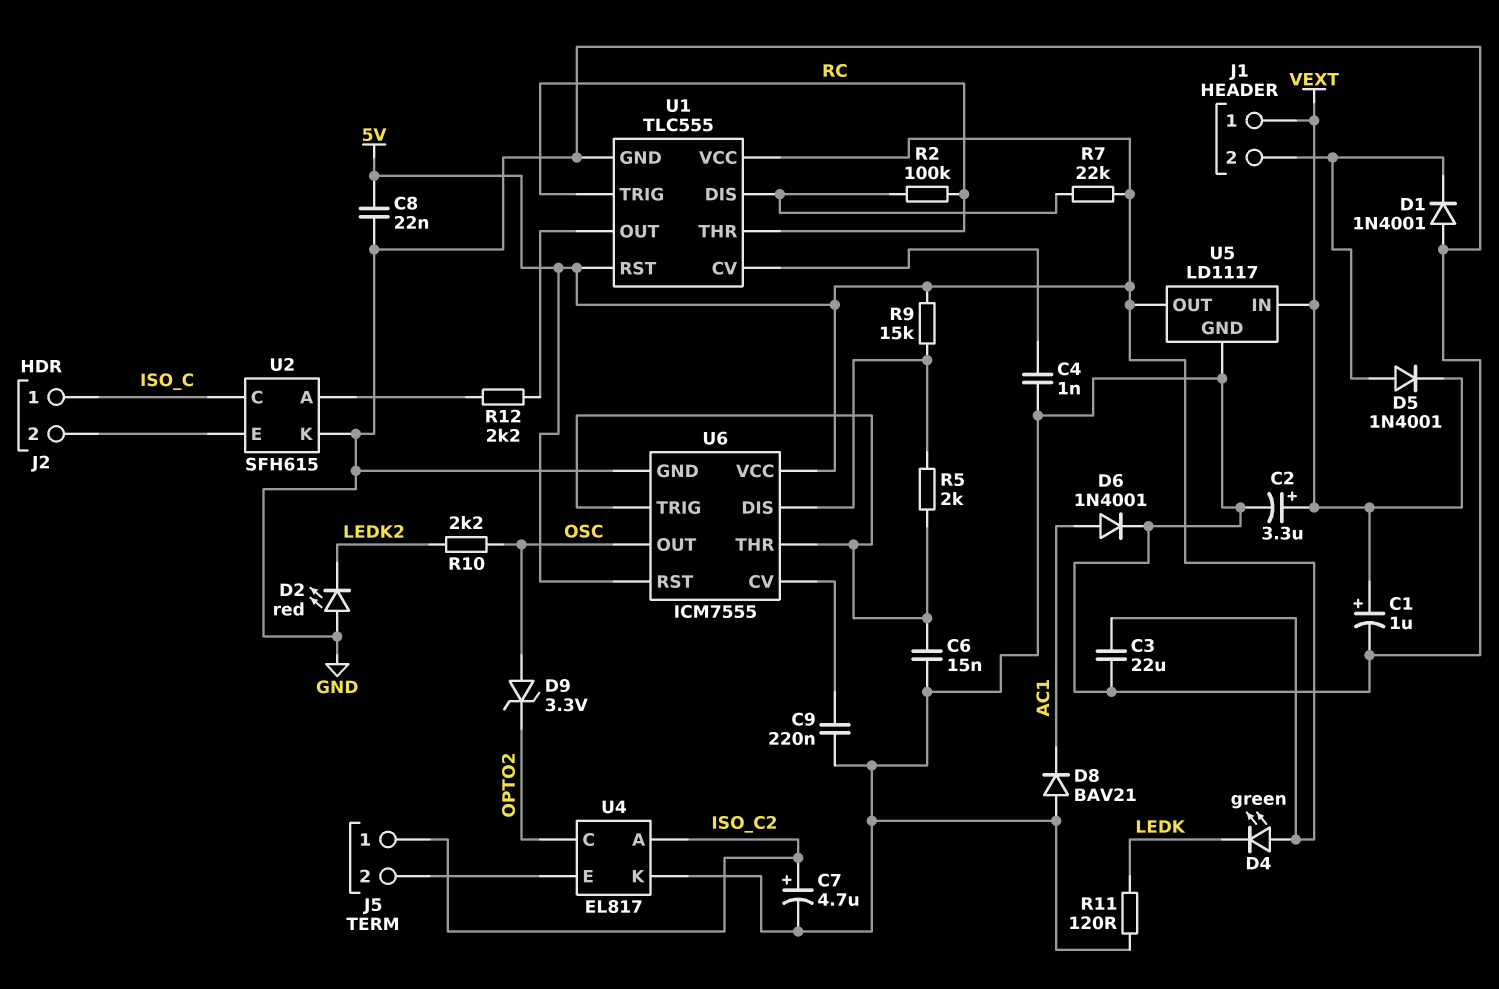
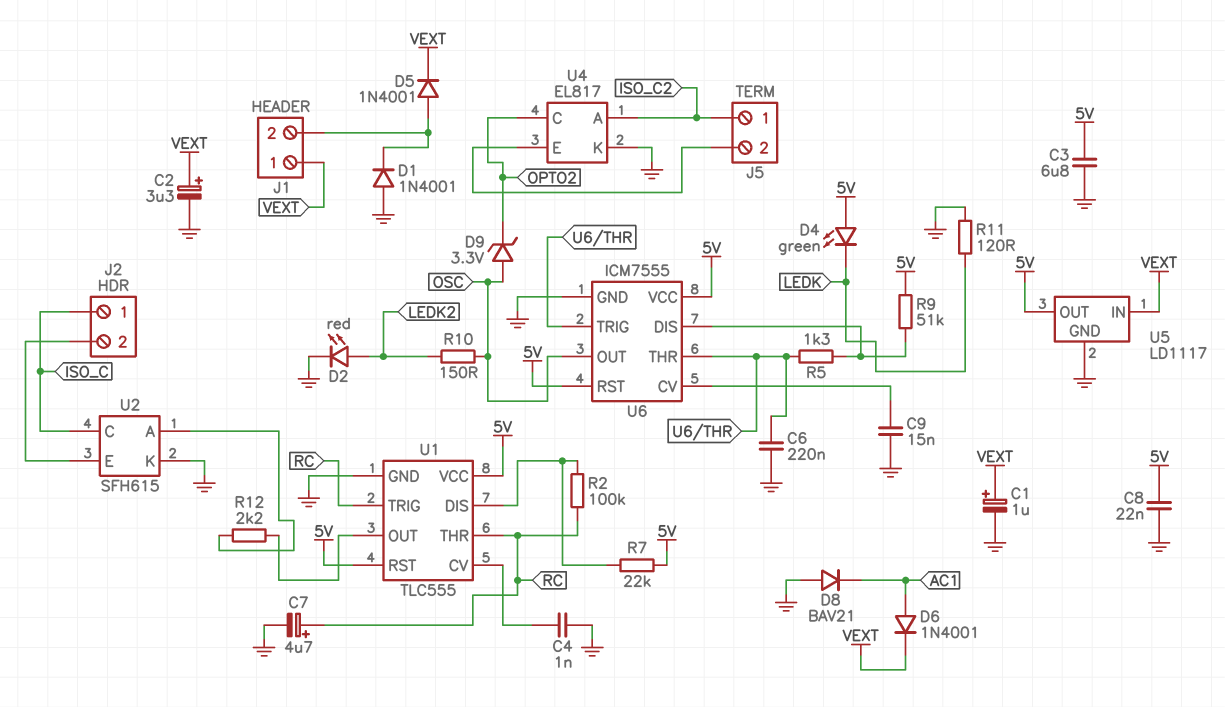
C3: 22uF (5V, GND) -> 6.8uF (5V, GND)
C6: 15nF (GND, U6/THR) -> 220nF (GND, U6/THR)
C7: 4.7uF (plus ISO_C2, minus GND) -> 4.7uF (plus RC, minus GND)
C9: 220nF (GND, U6/CV) -> 15nF (GND, U6/CV)
D2: LED red (A GND, K LEDK2) -> LED red (A LEDK2, K GND)
D6: diode 1N4001 (A AC1, K GND) -> diode 1N4001 (A AC1, K VEXT)
R5: 2k (U6/DIS, U6/THR) -> 1.3k (U6/DIS, U6/THR)
R9: 15k (5V, U6/DIS) -> 51k (5V, U6/DIS)
R10: 2.2k (LEDK2, OSC) -> 150 (LEDK2, OSC)

